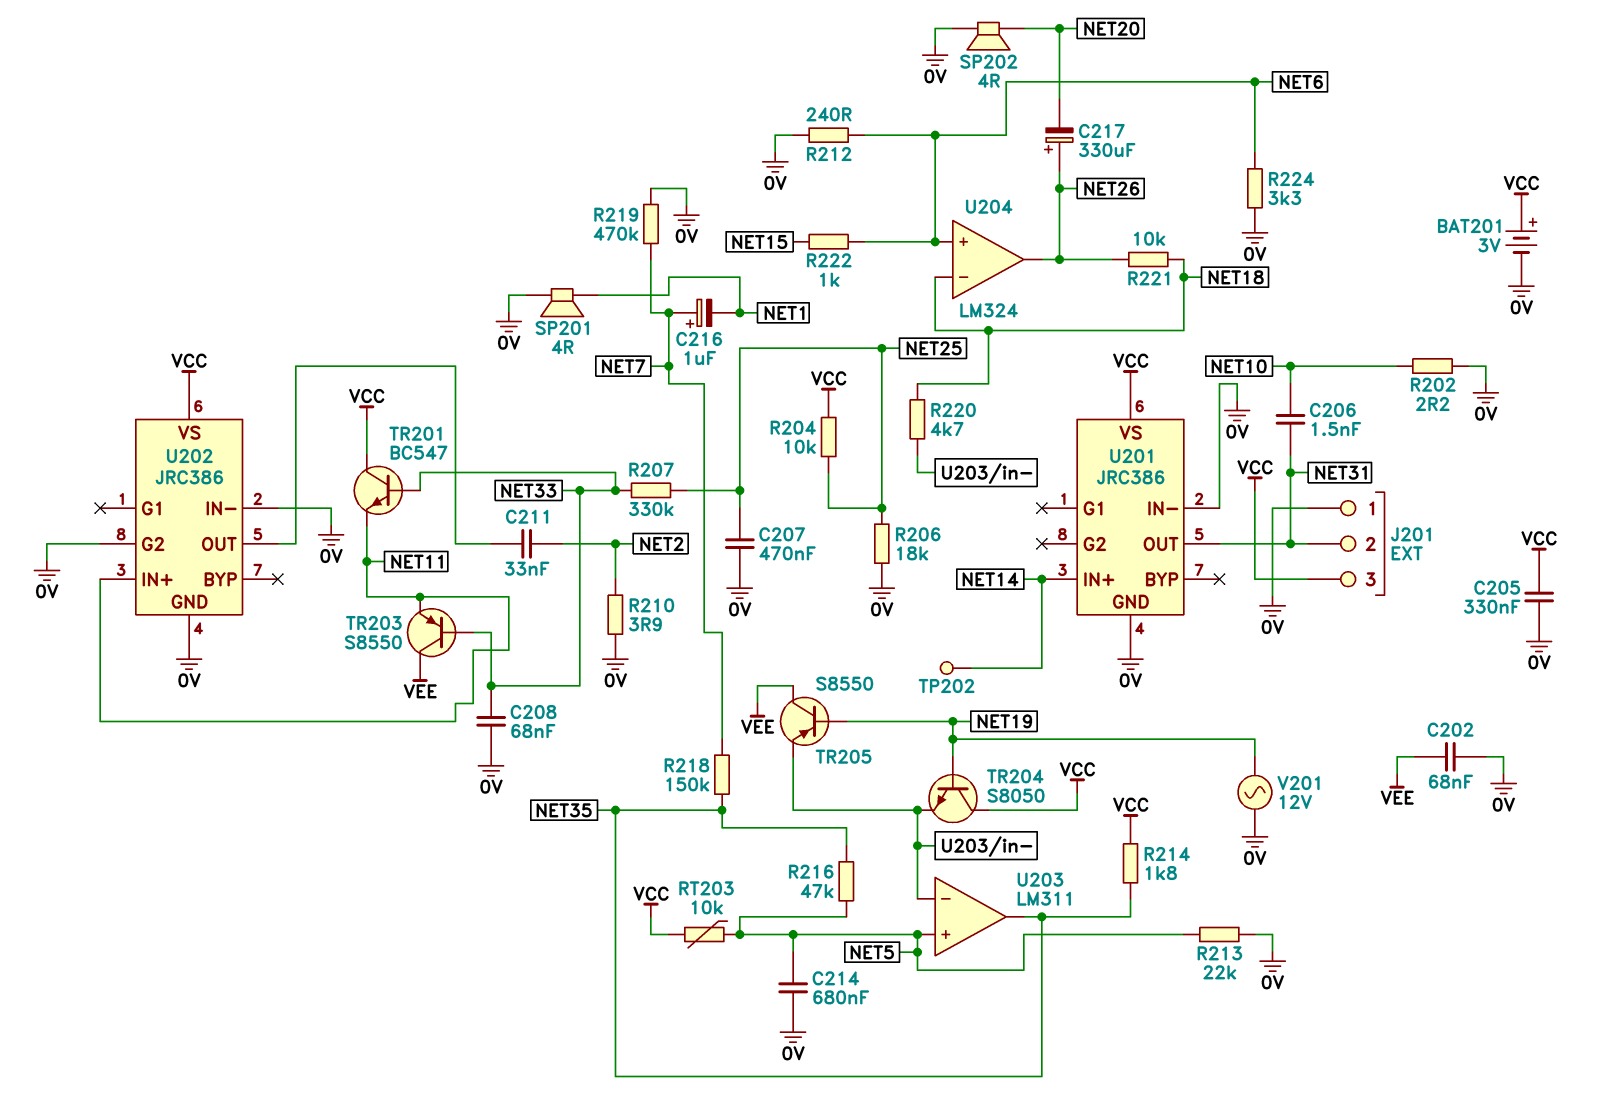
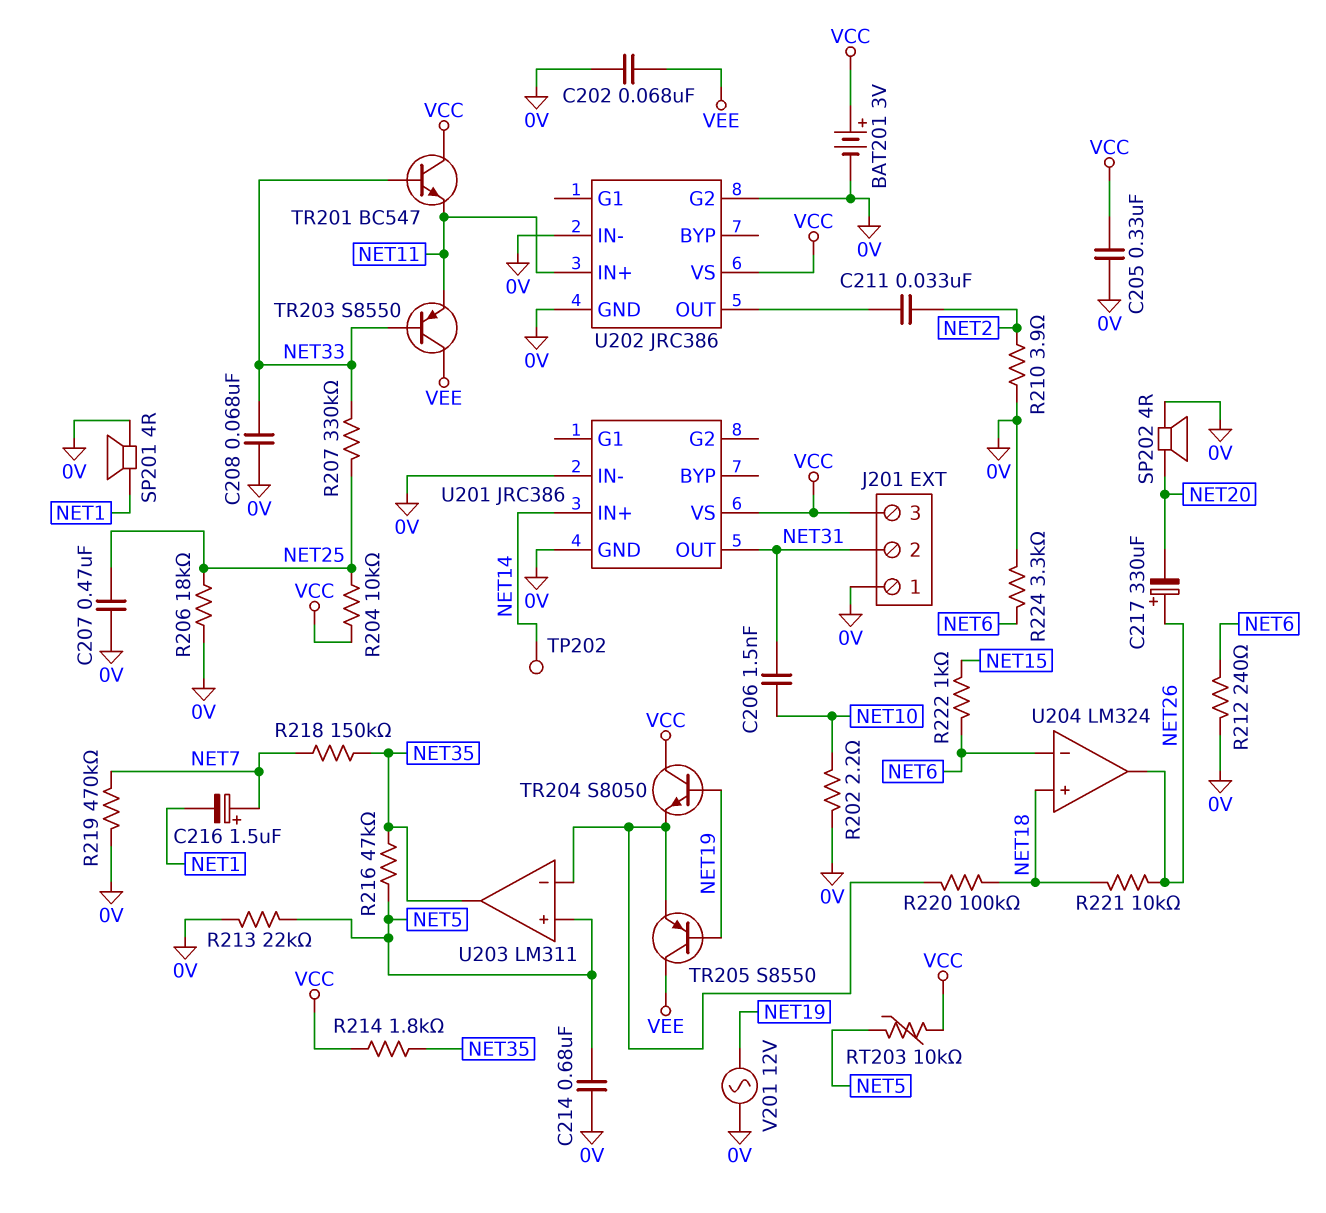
C216: 1uF (plus NET7, minus NET1) -> 1.5uF (plus NET7, minus NET1)
R220: 4.7k (NET18, U203/in-) -> 100k (NET18, U203/in-)
U204 pin in+: NET6 -> NET18
U204 pin in-: NET18 -> NET6

